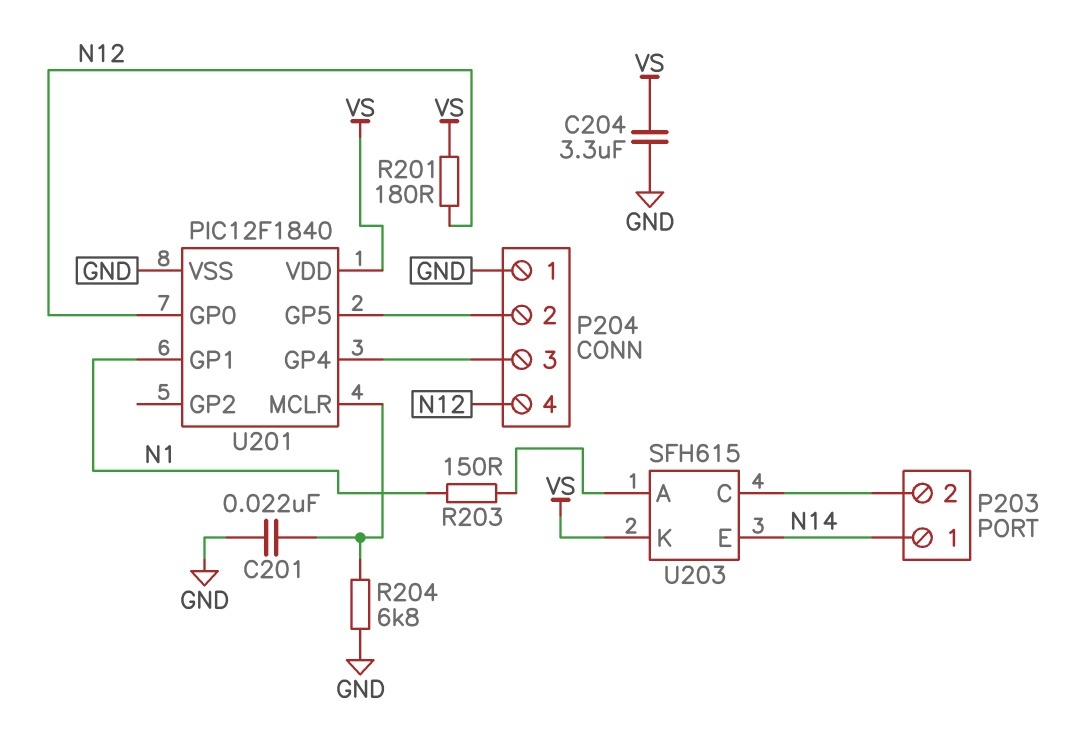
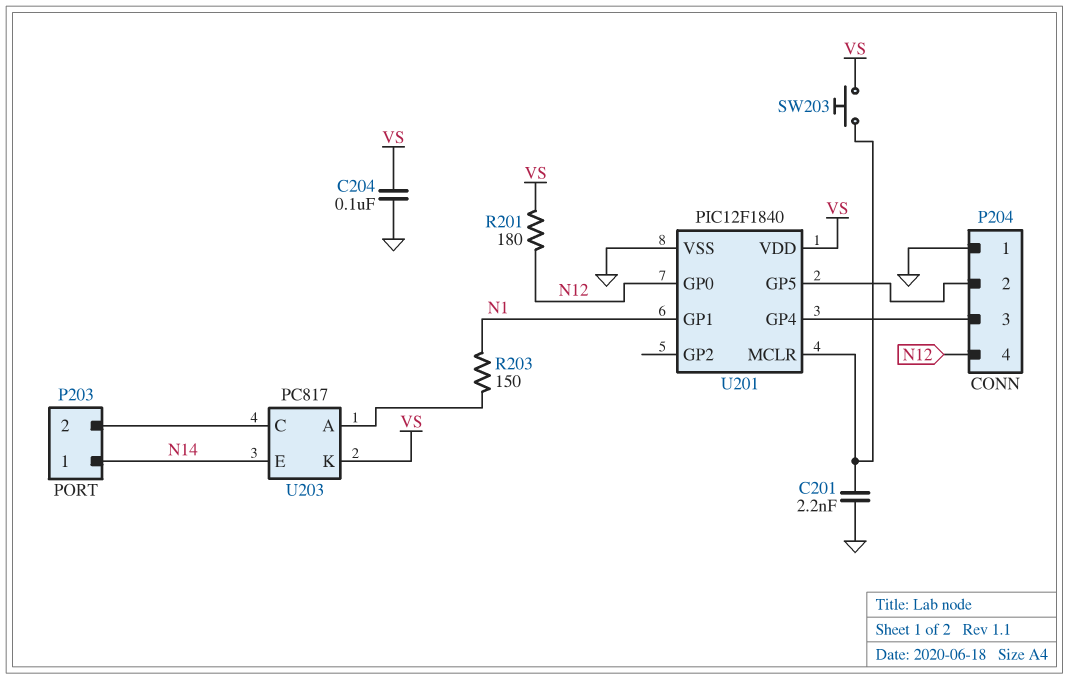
C201: 22nF (GND, U201/MCLR) -> 2.2nF (GND, U201/MCLR)
C204: 3.3uF (GND, VS) -> 100nF (GND, VS)
R204: 6.8k (GND, U201/MCLR) -> none
SW203: none -> button (U201/MCLR, VS)
U203: SFH615 -> PC817

